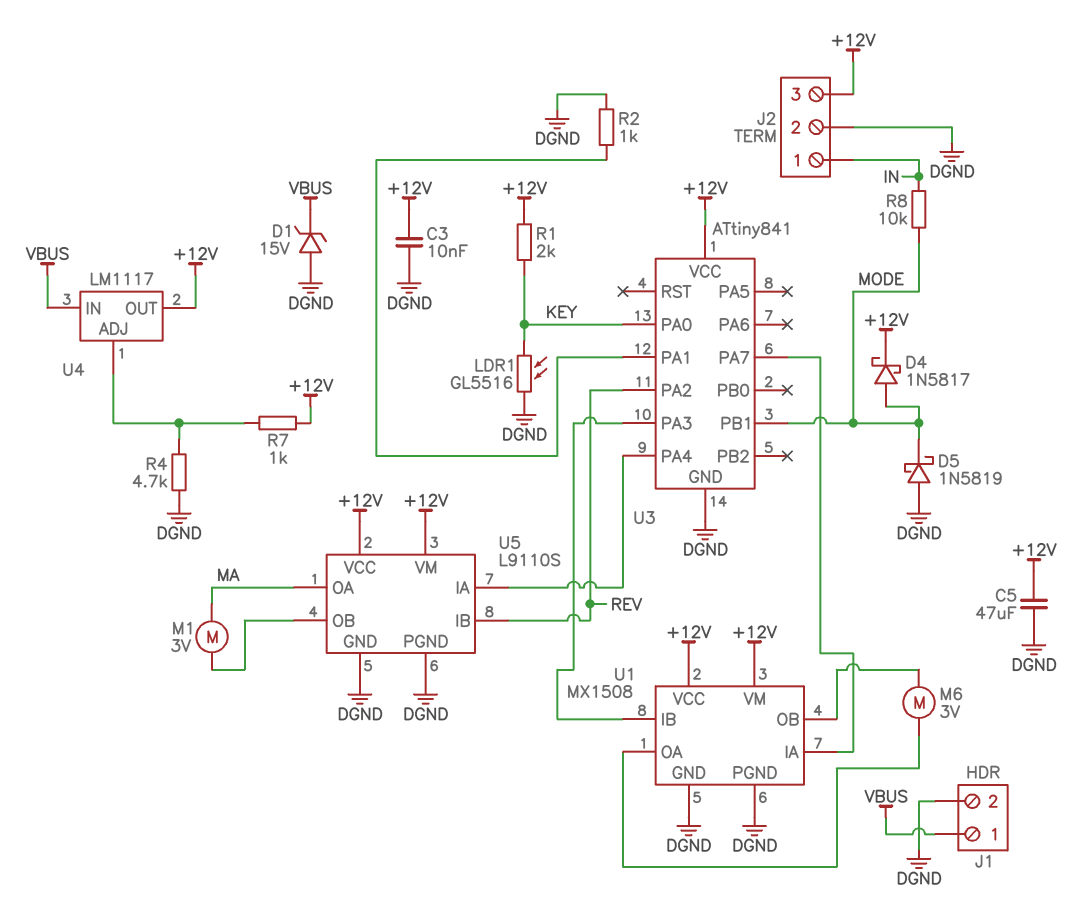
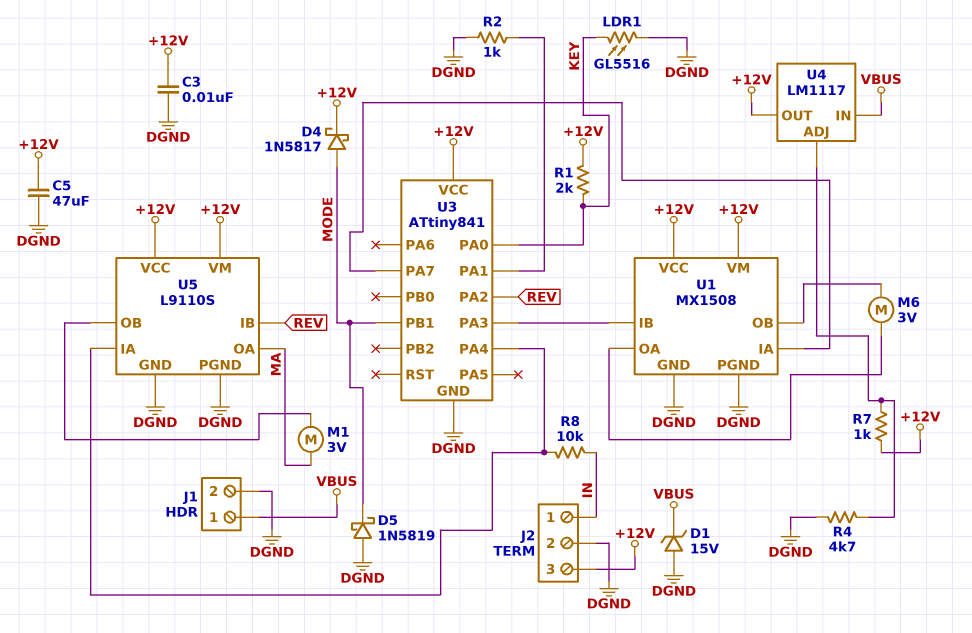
R8: 10k (IN, MODE) -> 10k (IN, U3/PA4)

